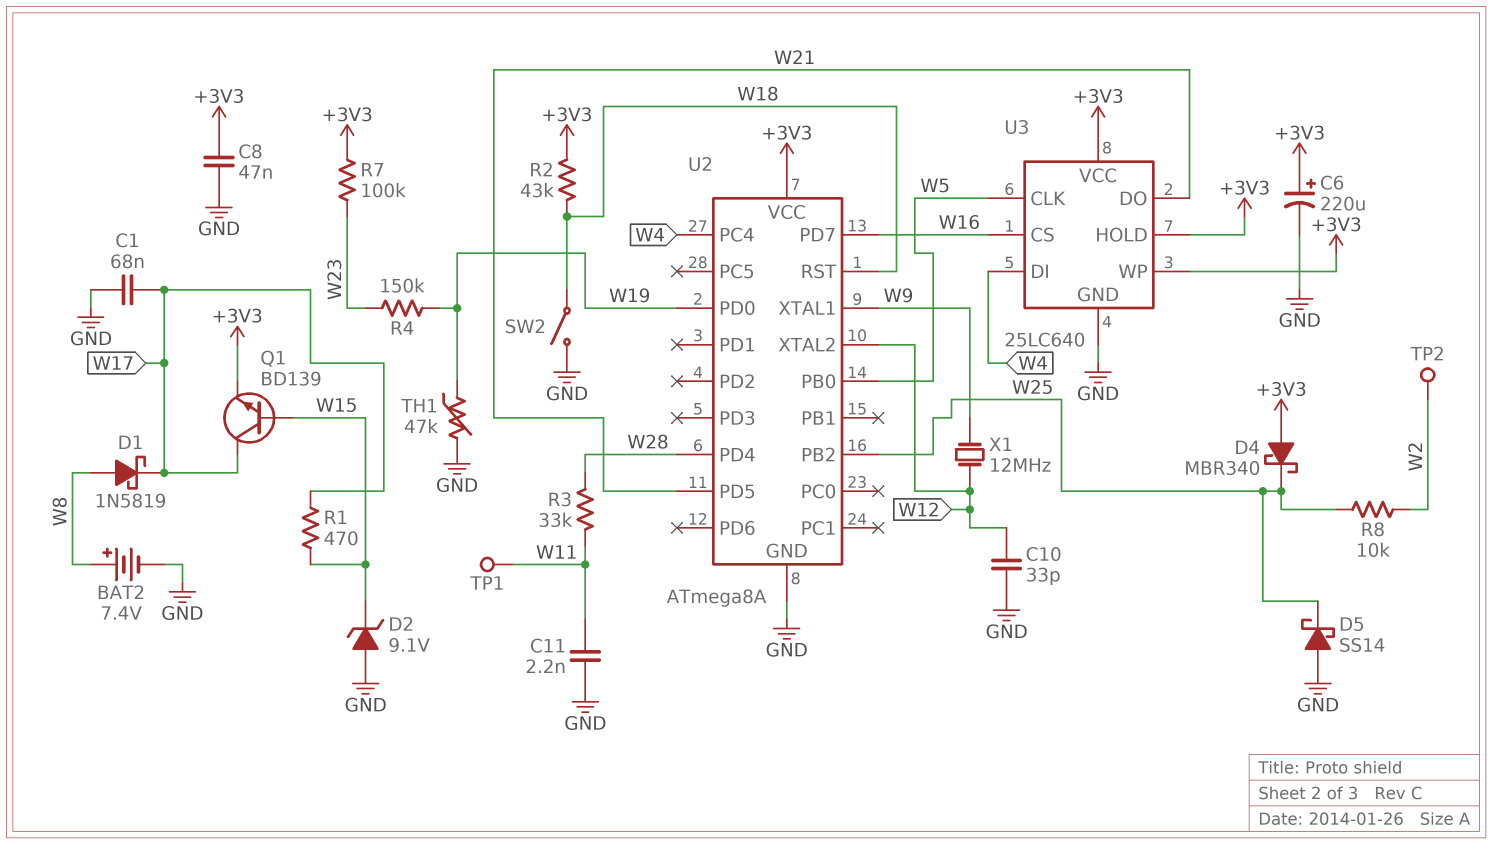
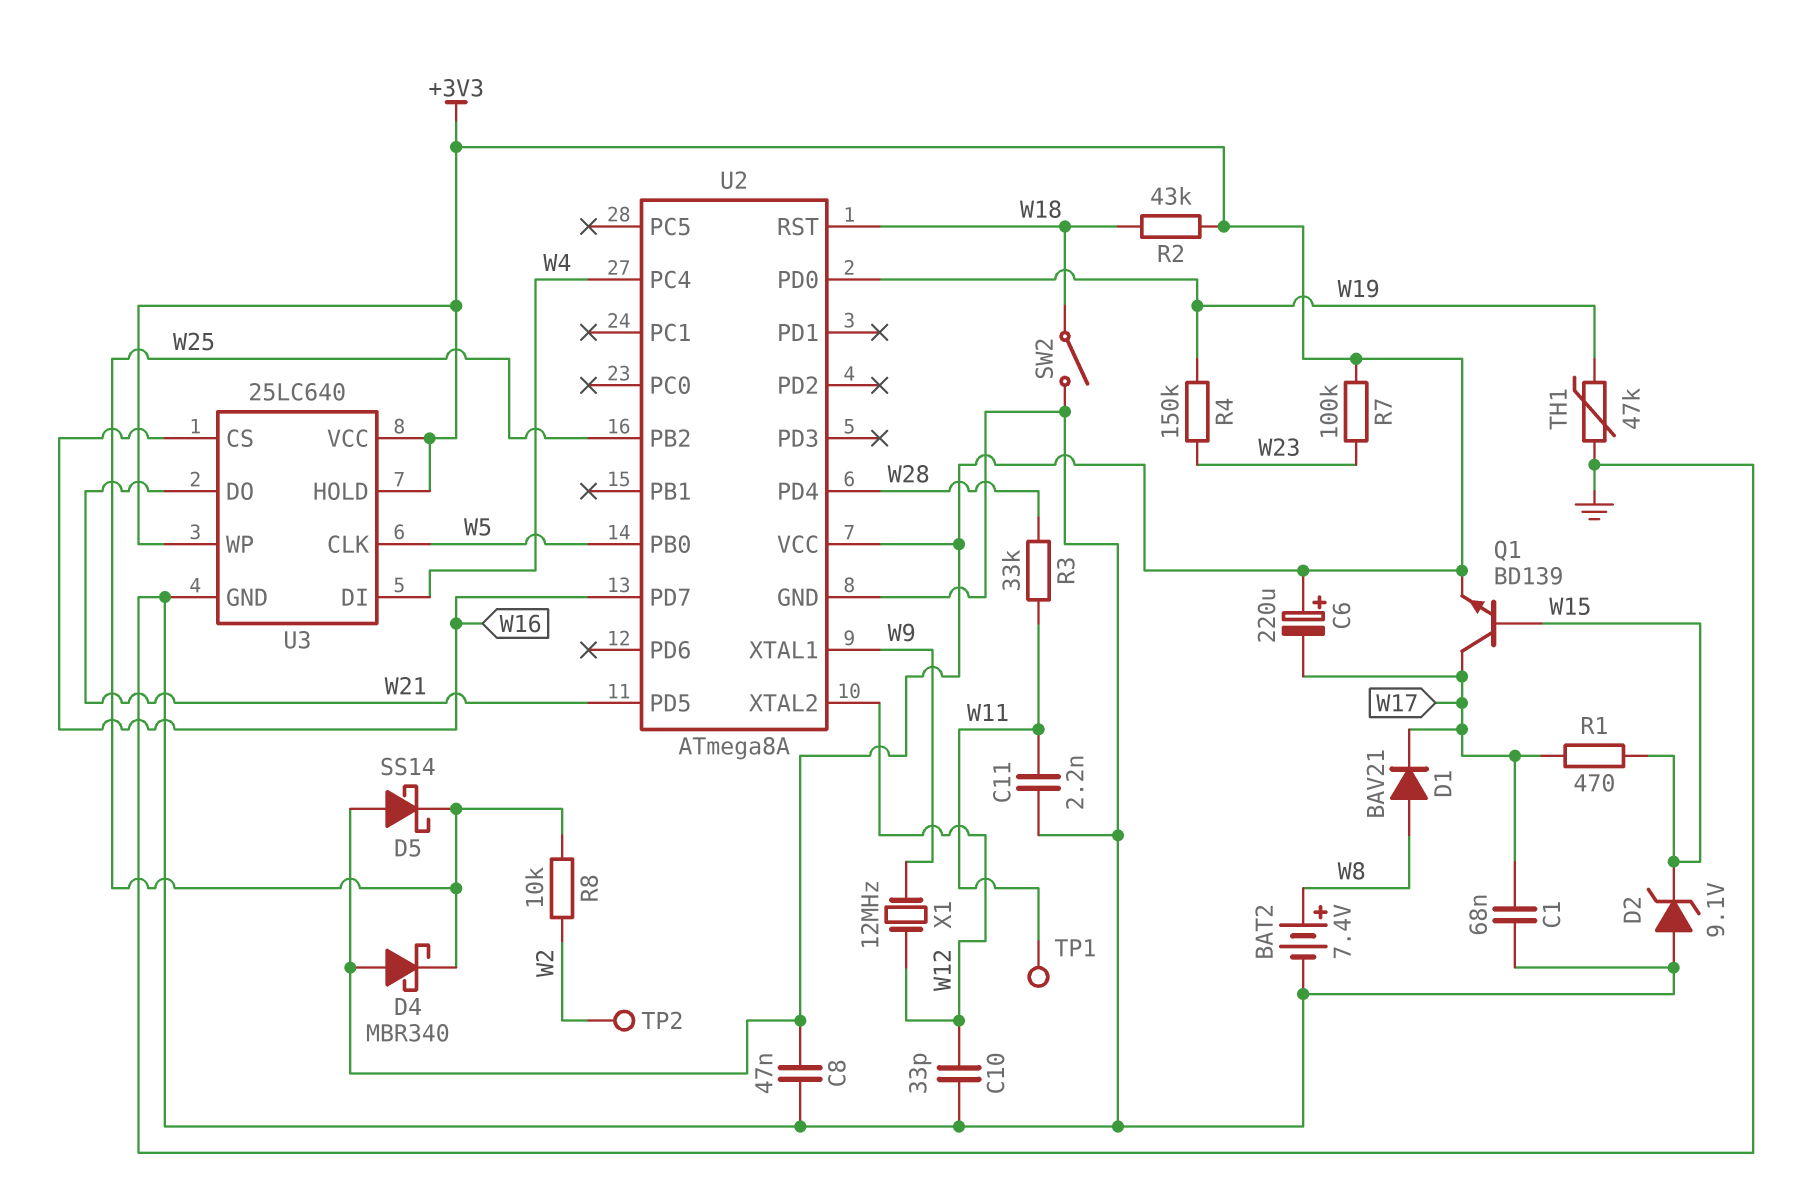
C6: 220uF (plus +3V3, minus GND) -> 220uF (plus +3V3, minus W17)
D1: schottky 1N5819 (A W8, K W17) -> diode BAV21 (A W8, K W17)
D5: schottky SS14 (A GND, K W25) -> schottky SS14 (A +3V3, K W25)

